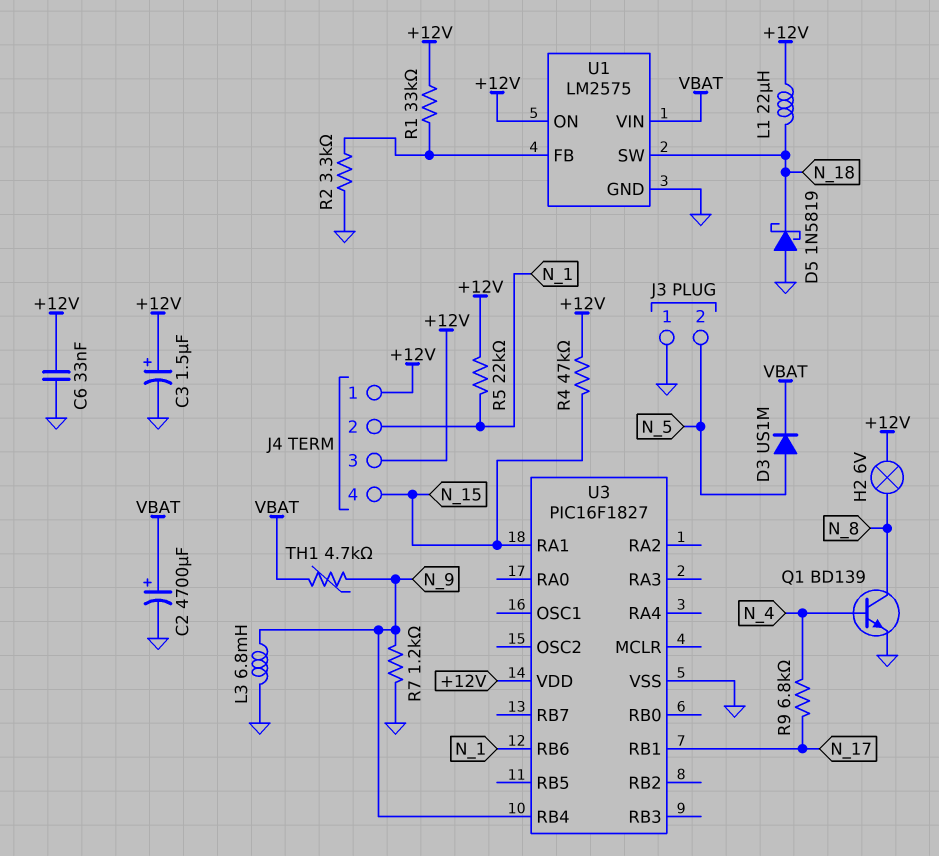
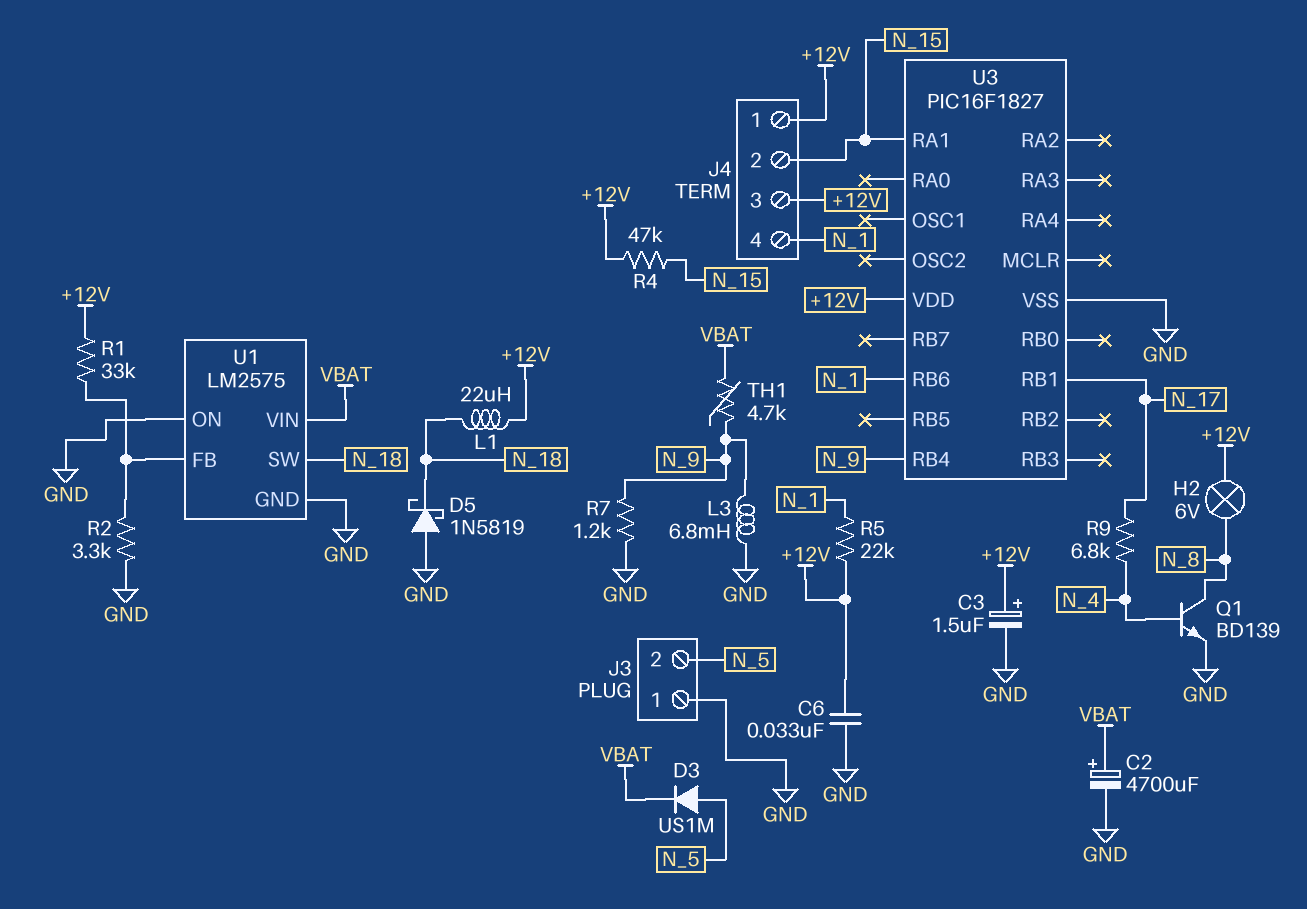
J4 pin 2: N_1 -> N_15
J4 pin 4: N_15 -> N_1
U1 pin ON: +12V -> GND

